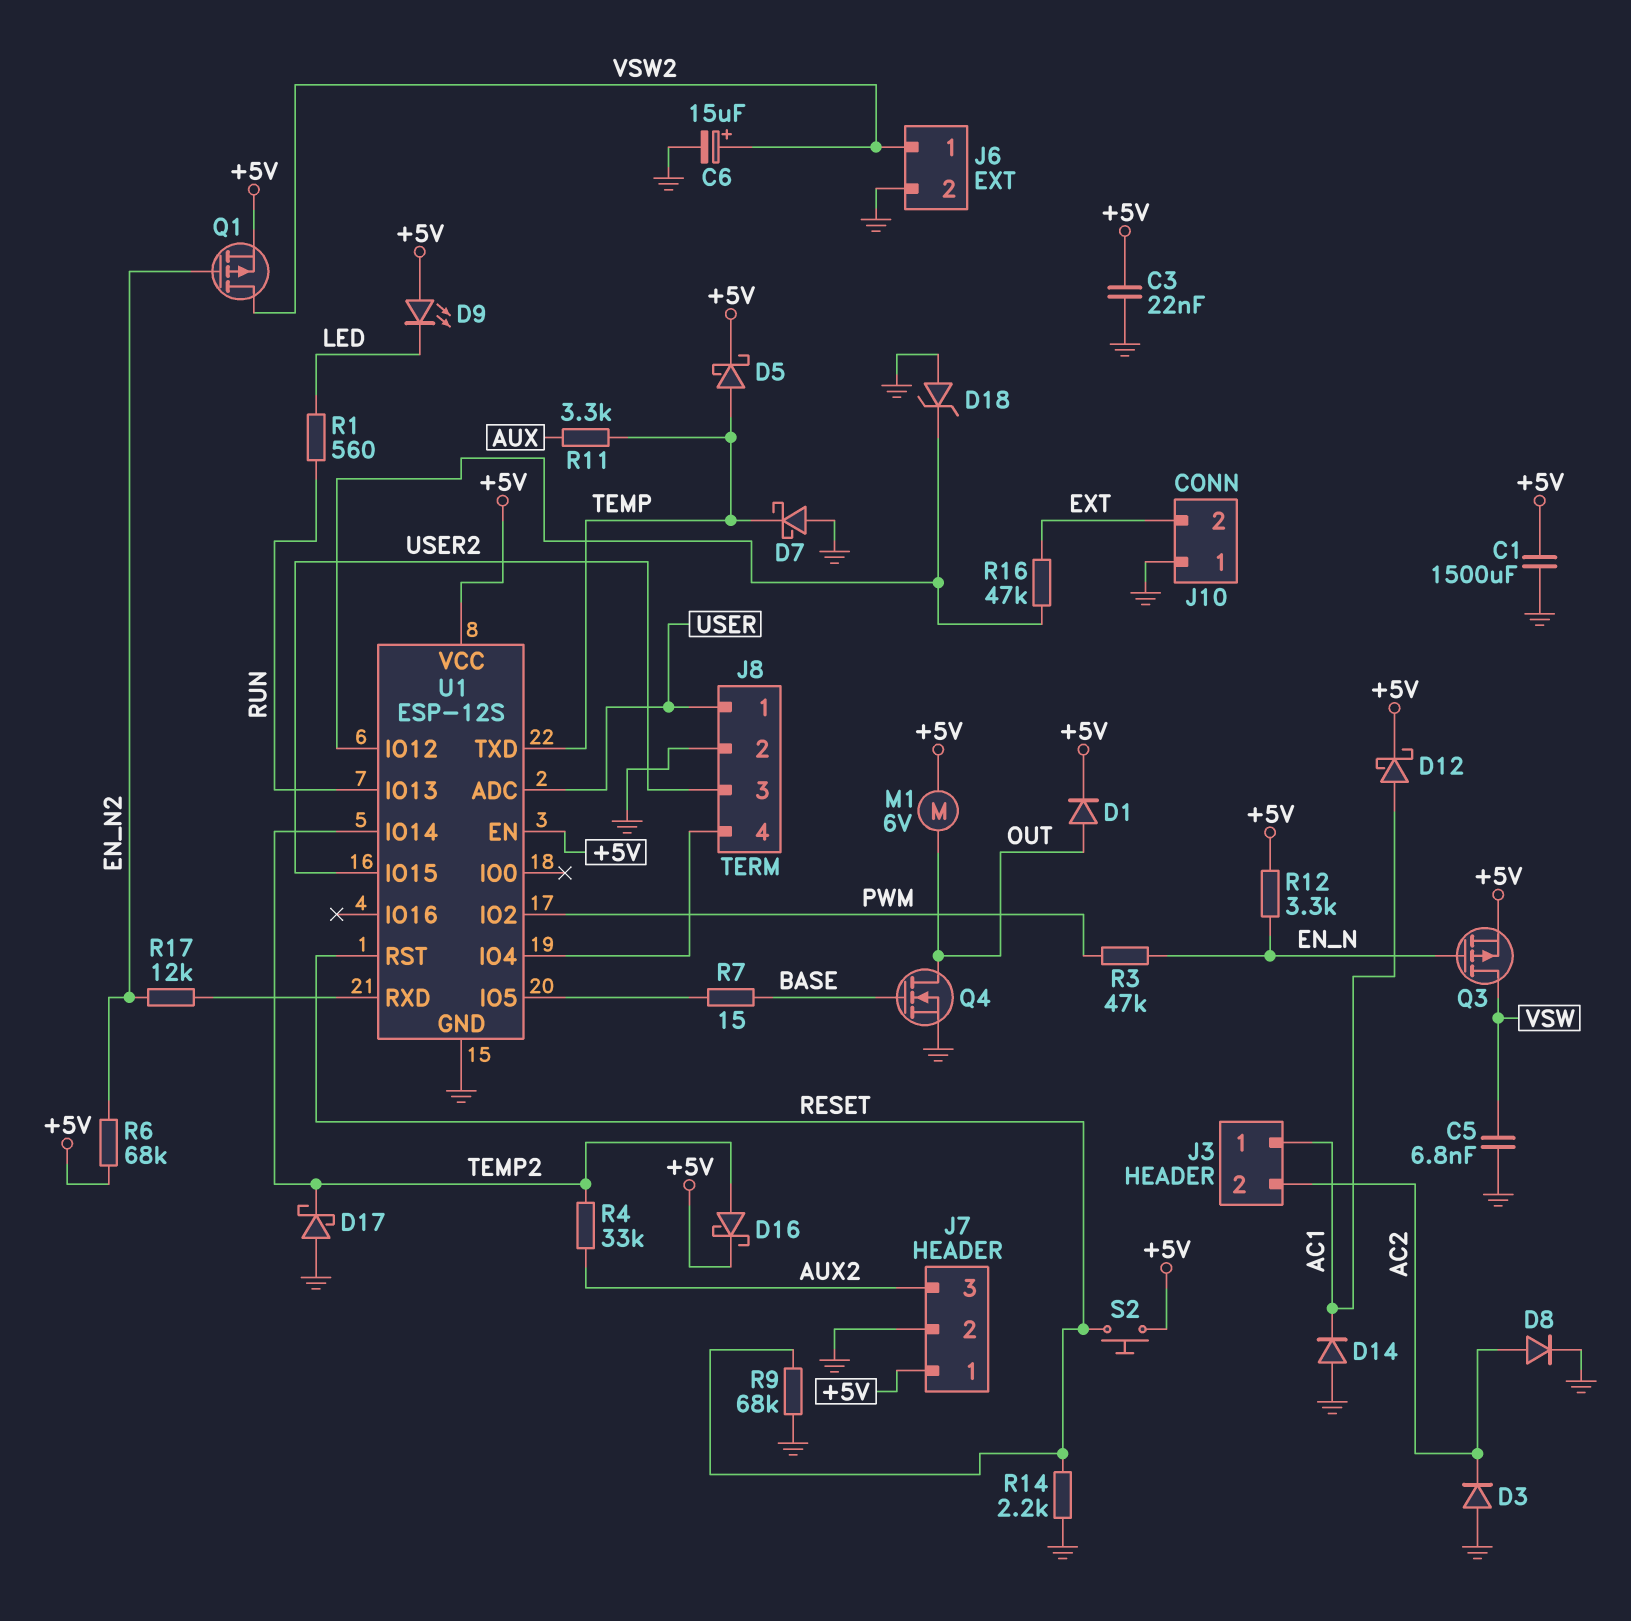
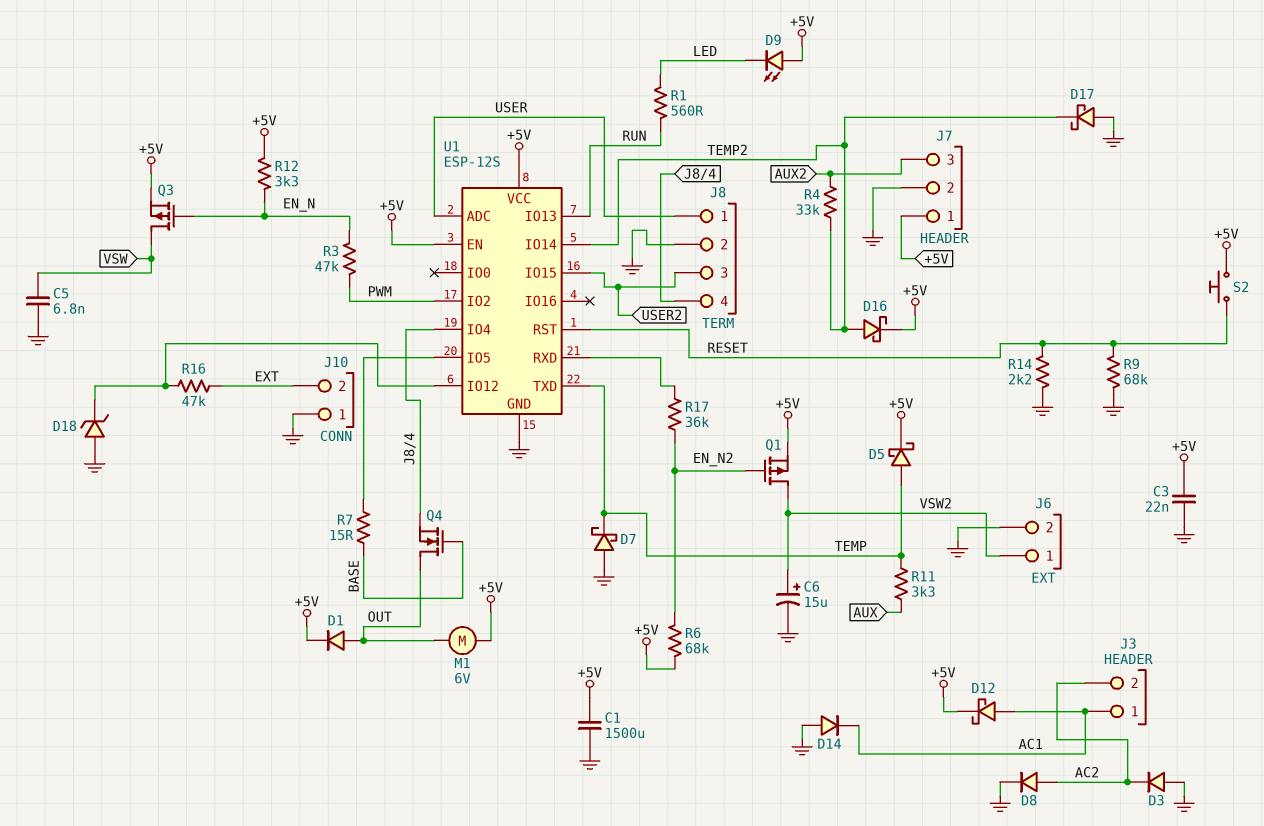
Q4: NMOS (G BASE, D OUT, S GND) -> NMOS (G BASE, D OUT, S J8/4)
R17: 12k (EN_N2, U1/RXD) -> 36k (EN_N2, U1/RXD)

